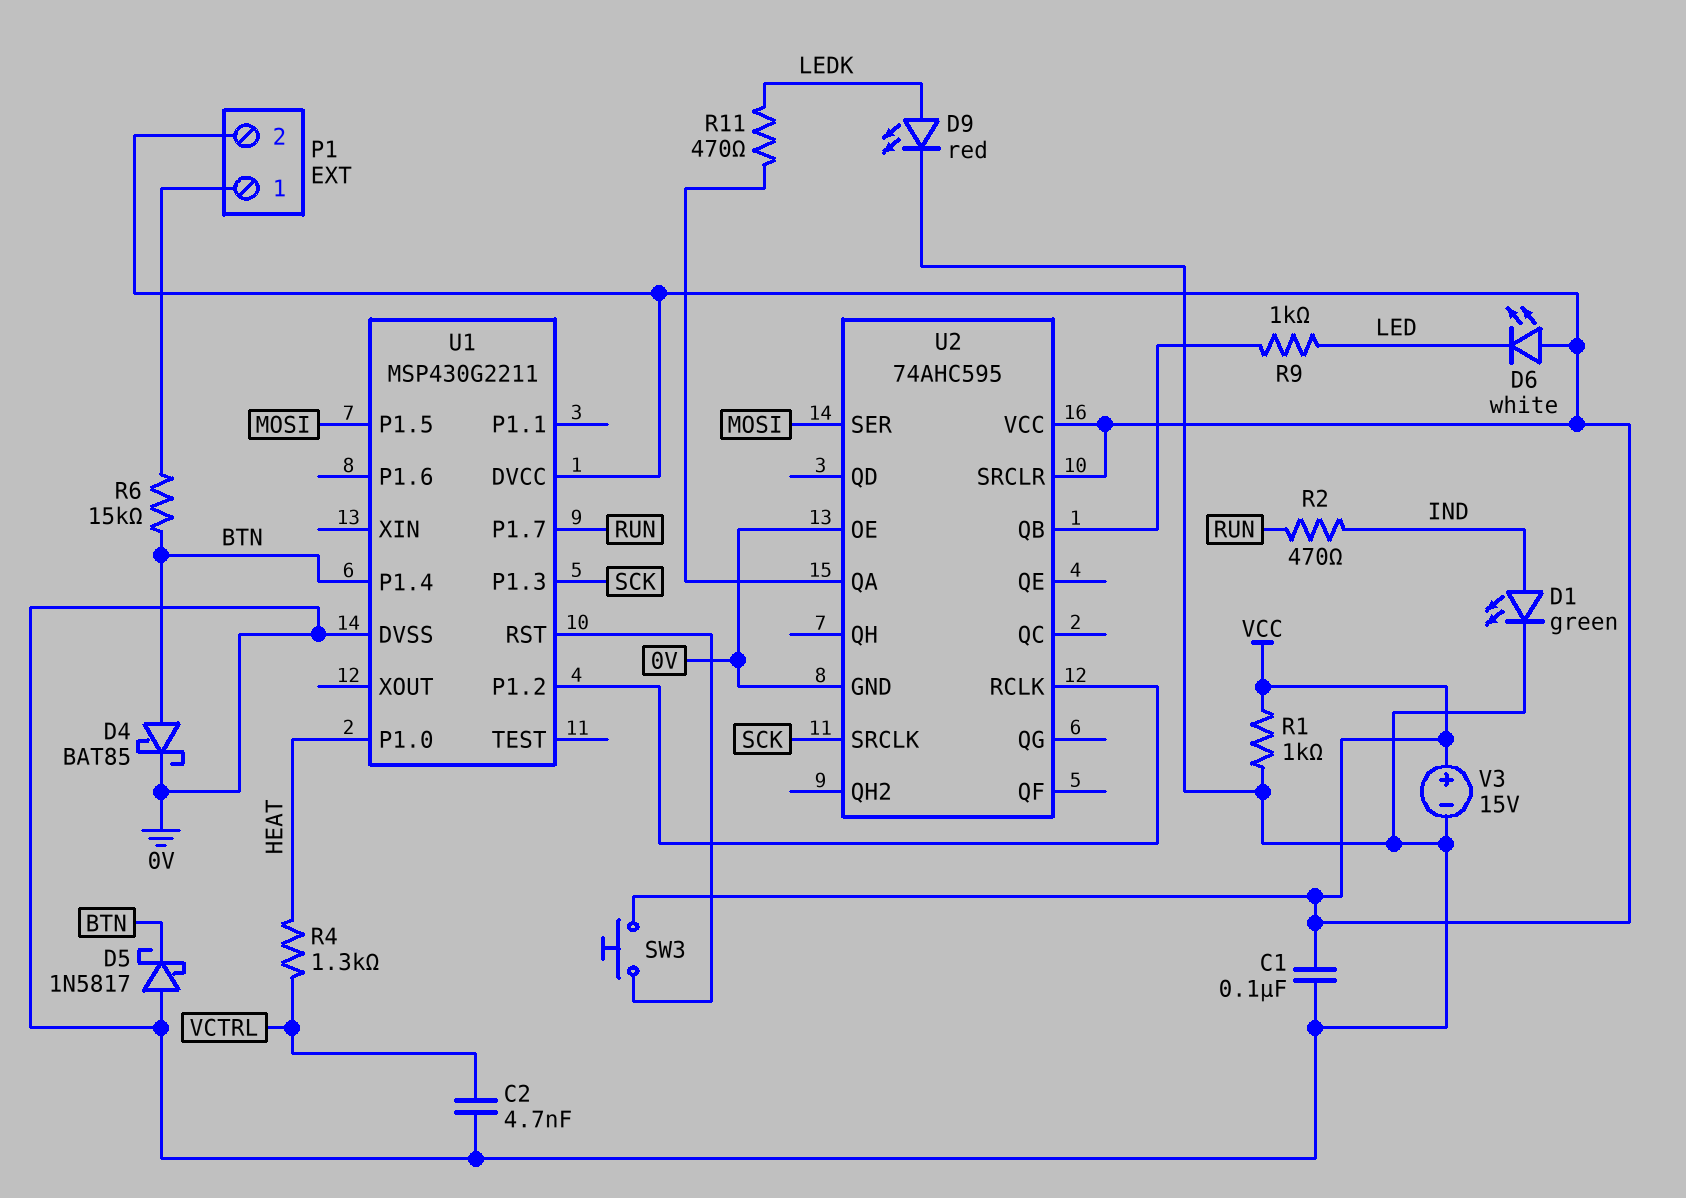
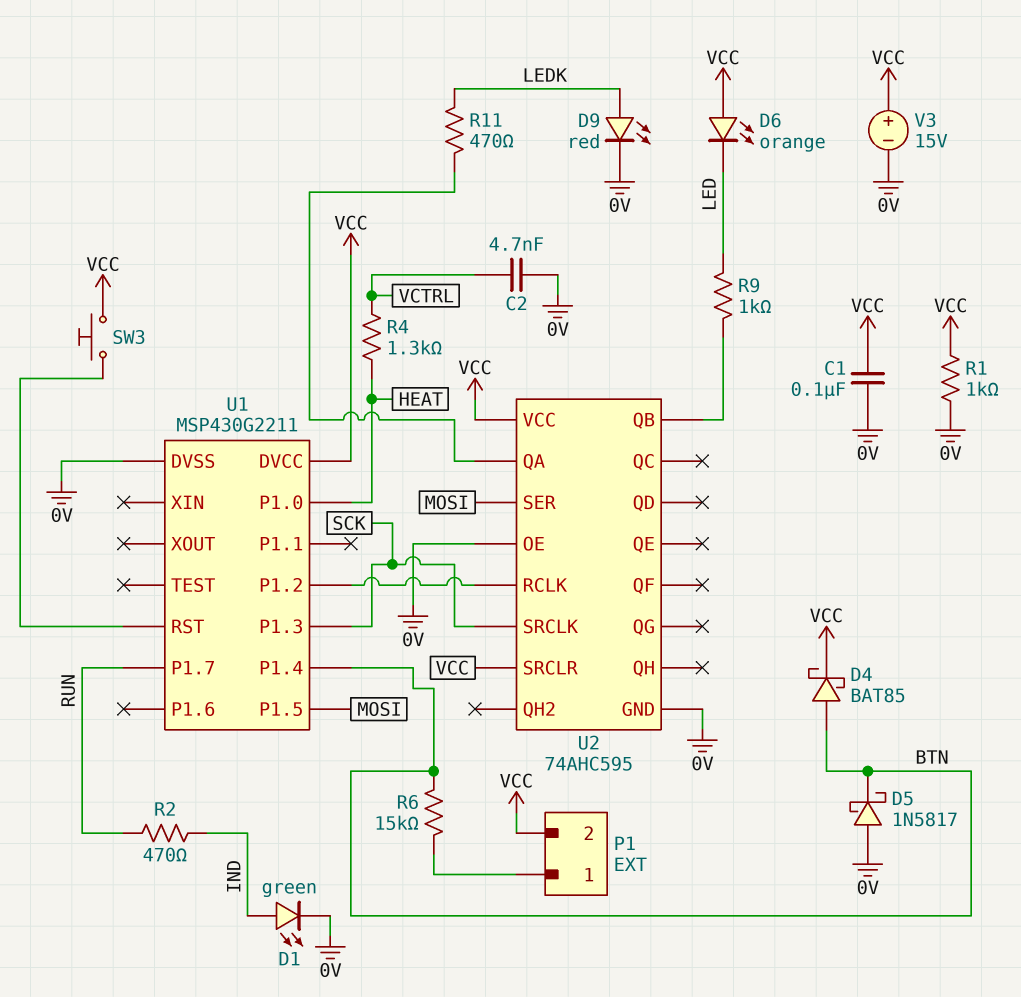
D4: schottky BAT85 (A BTN, K 0V) -> schottky BAT85 (A BTN, K VCC)
D6: LED white (A VCC, K LED) -> LED orange (A VCC, K LED)

